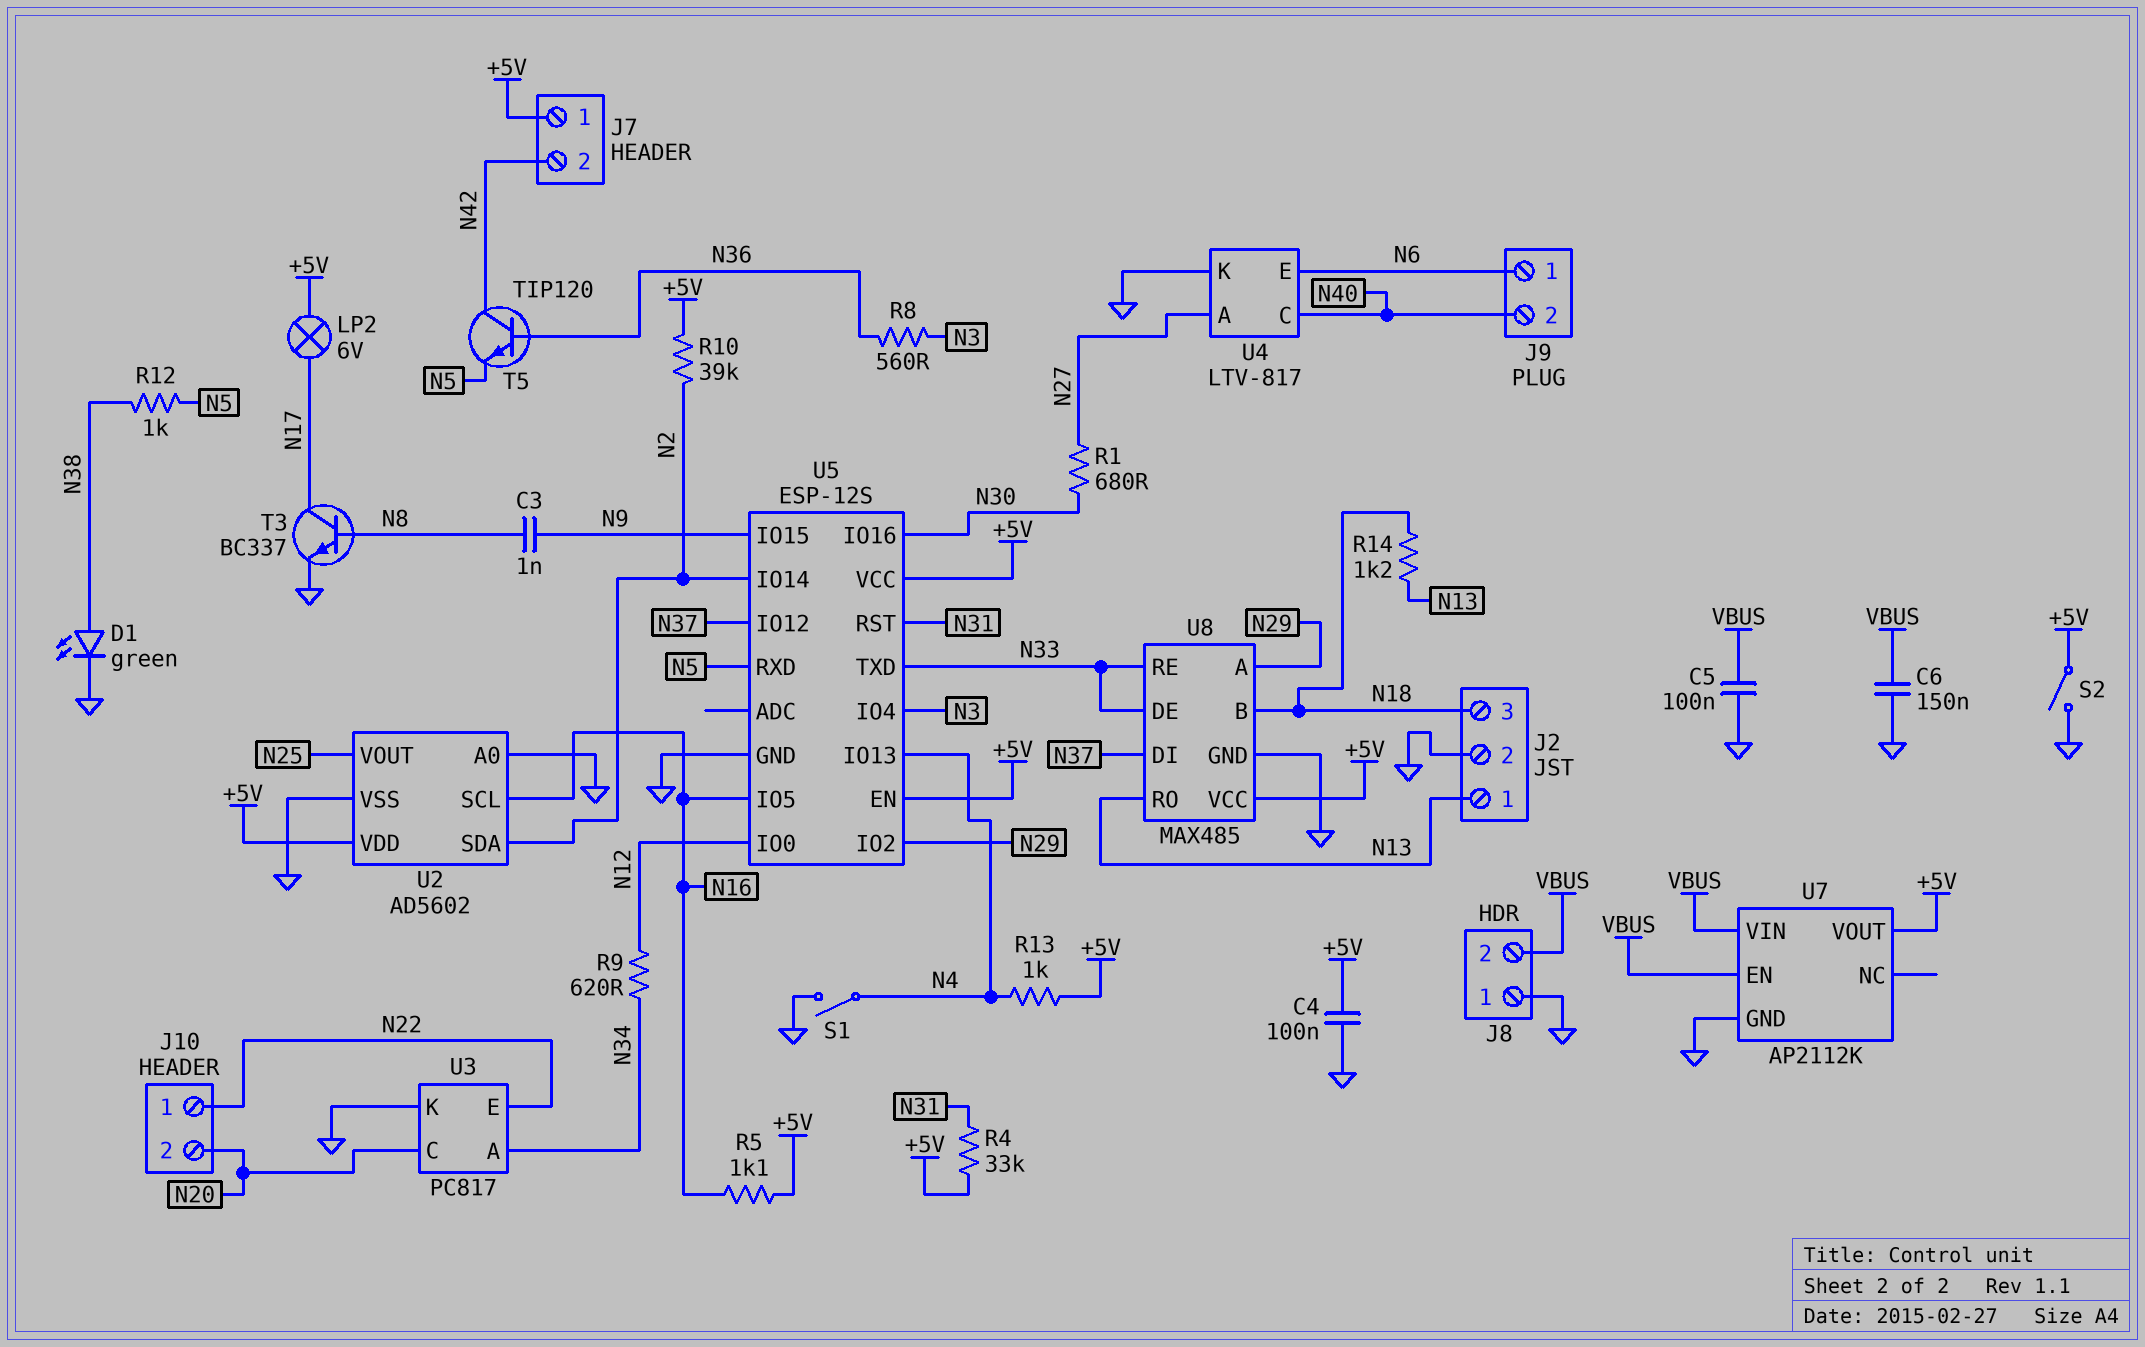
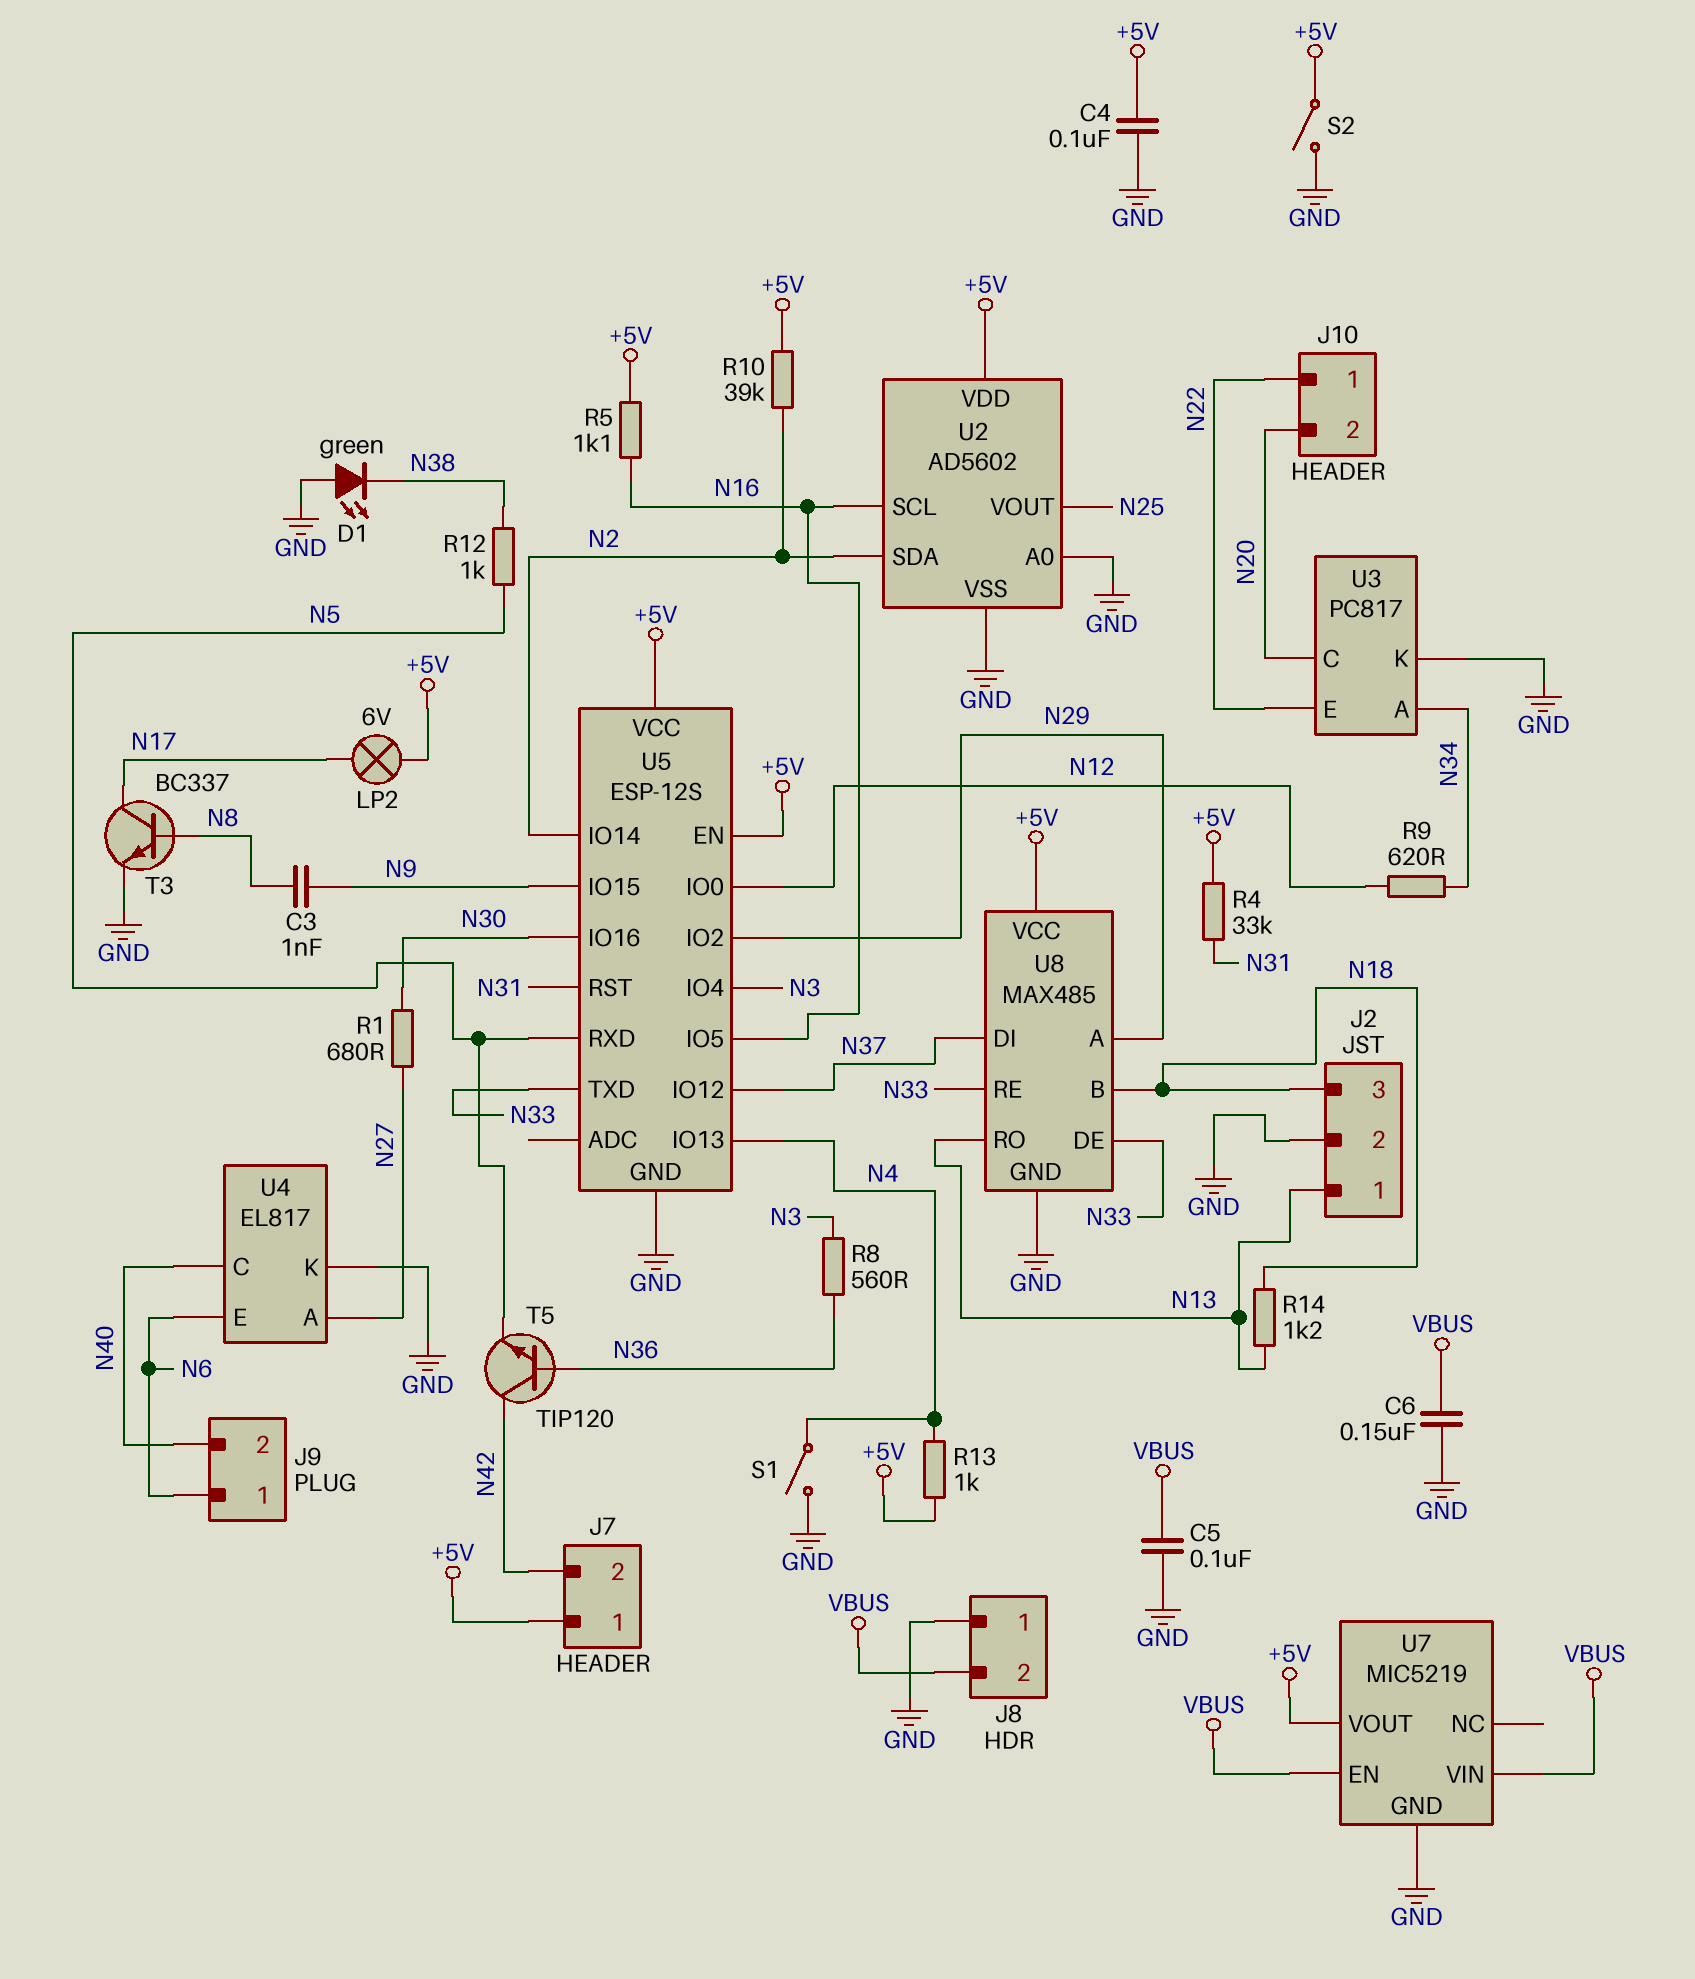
D1: LED green (A N38, K GND) -> LED green (A GND, K N38)
U4: LTV-817 -> EL817
U7: AP2112K -> MIC5219

